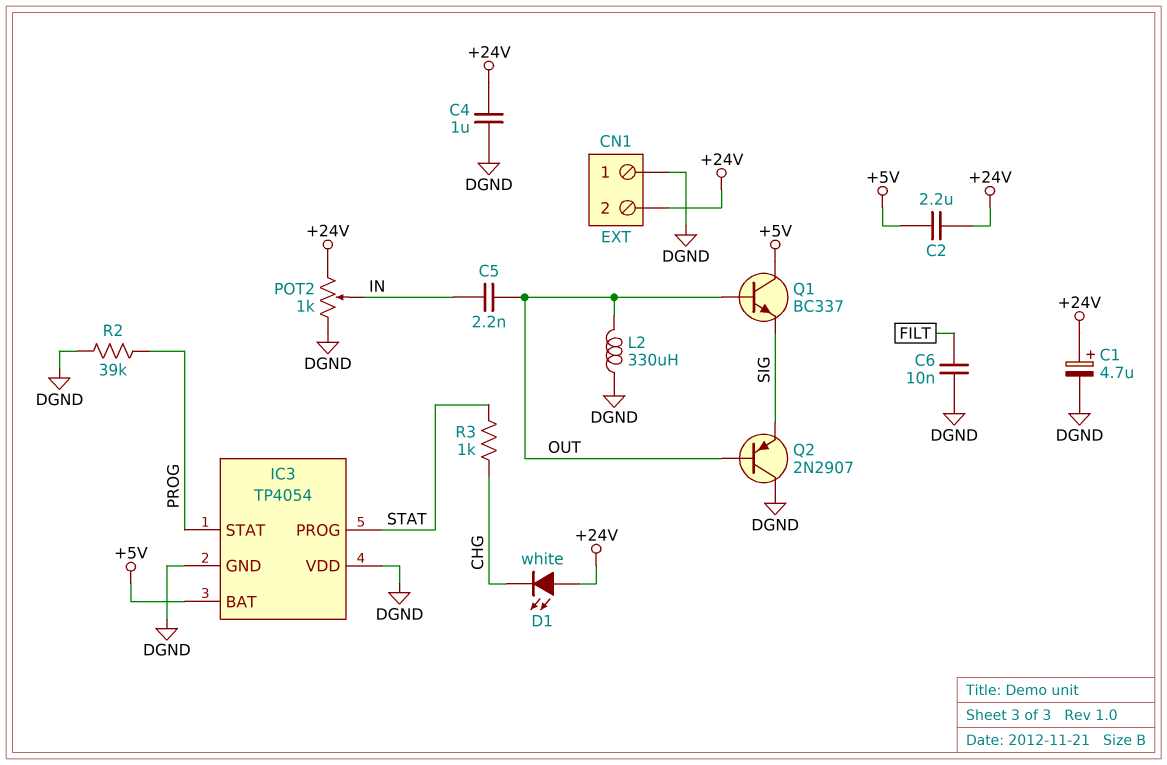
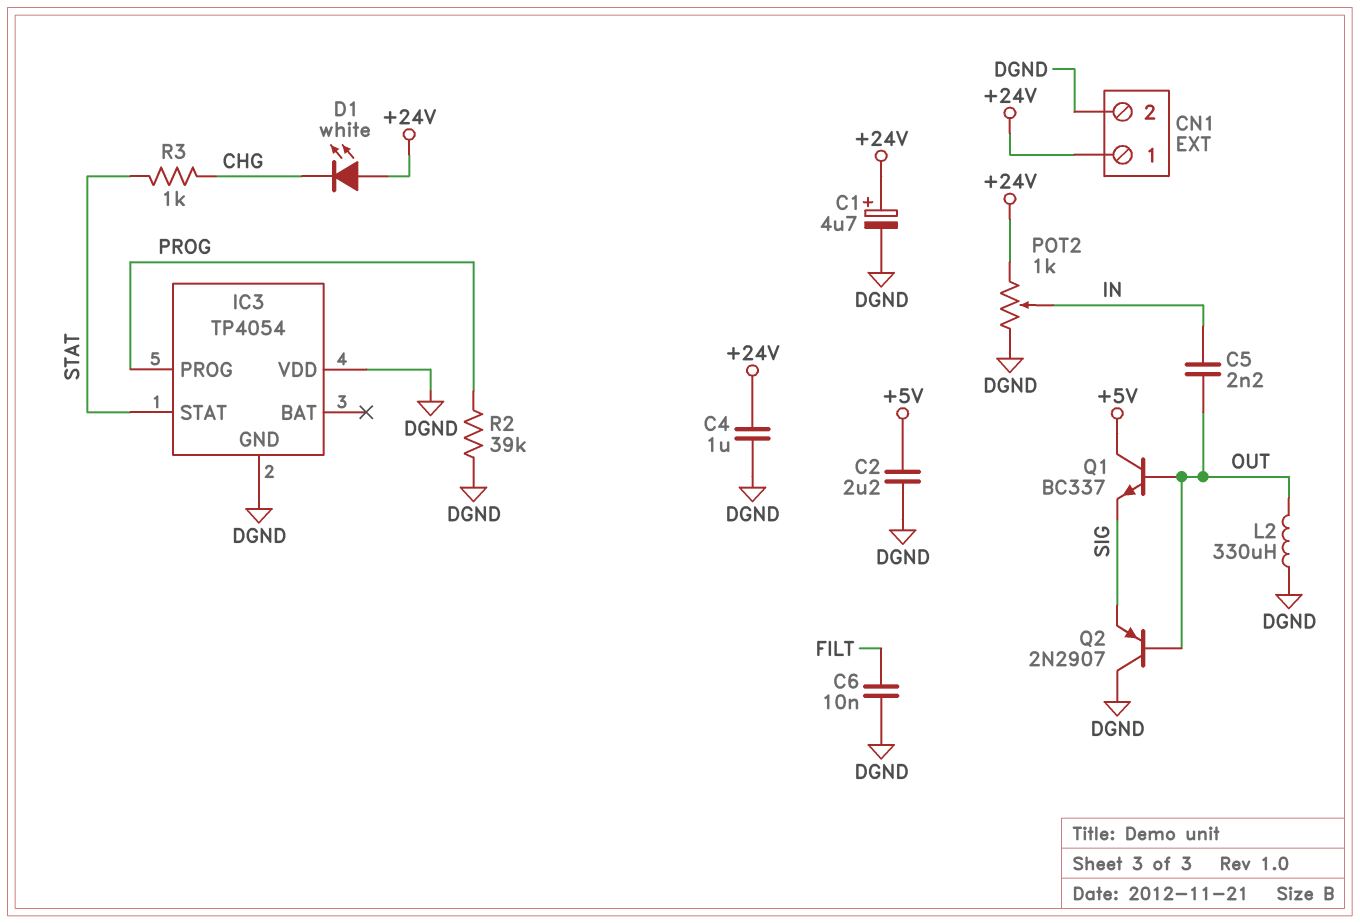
C2: 2.2uF (+5V, +24V) -> 2.2uF (+5V, DGND)
CN1 pin 1: DGND -> +24V
CN1 pin 2: +24V -> DGND
IC3 pin BAT: +5V -> none
IC3 pin PROG: STAT -> PROG
IC3 pin STAT: PROG -> STAT

